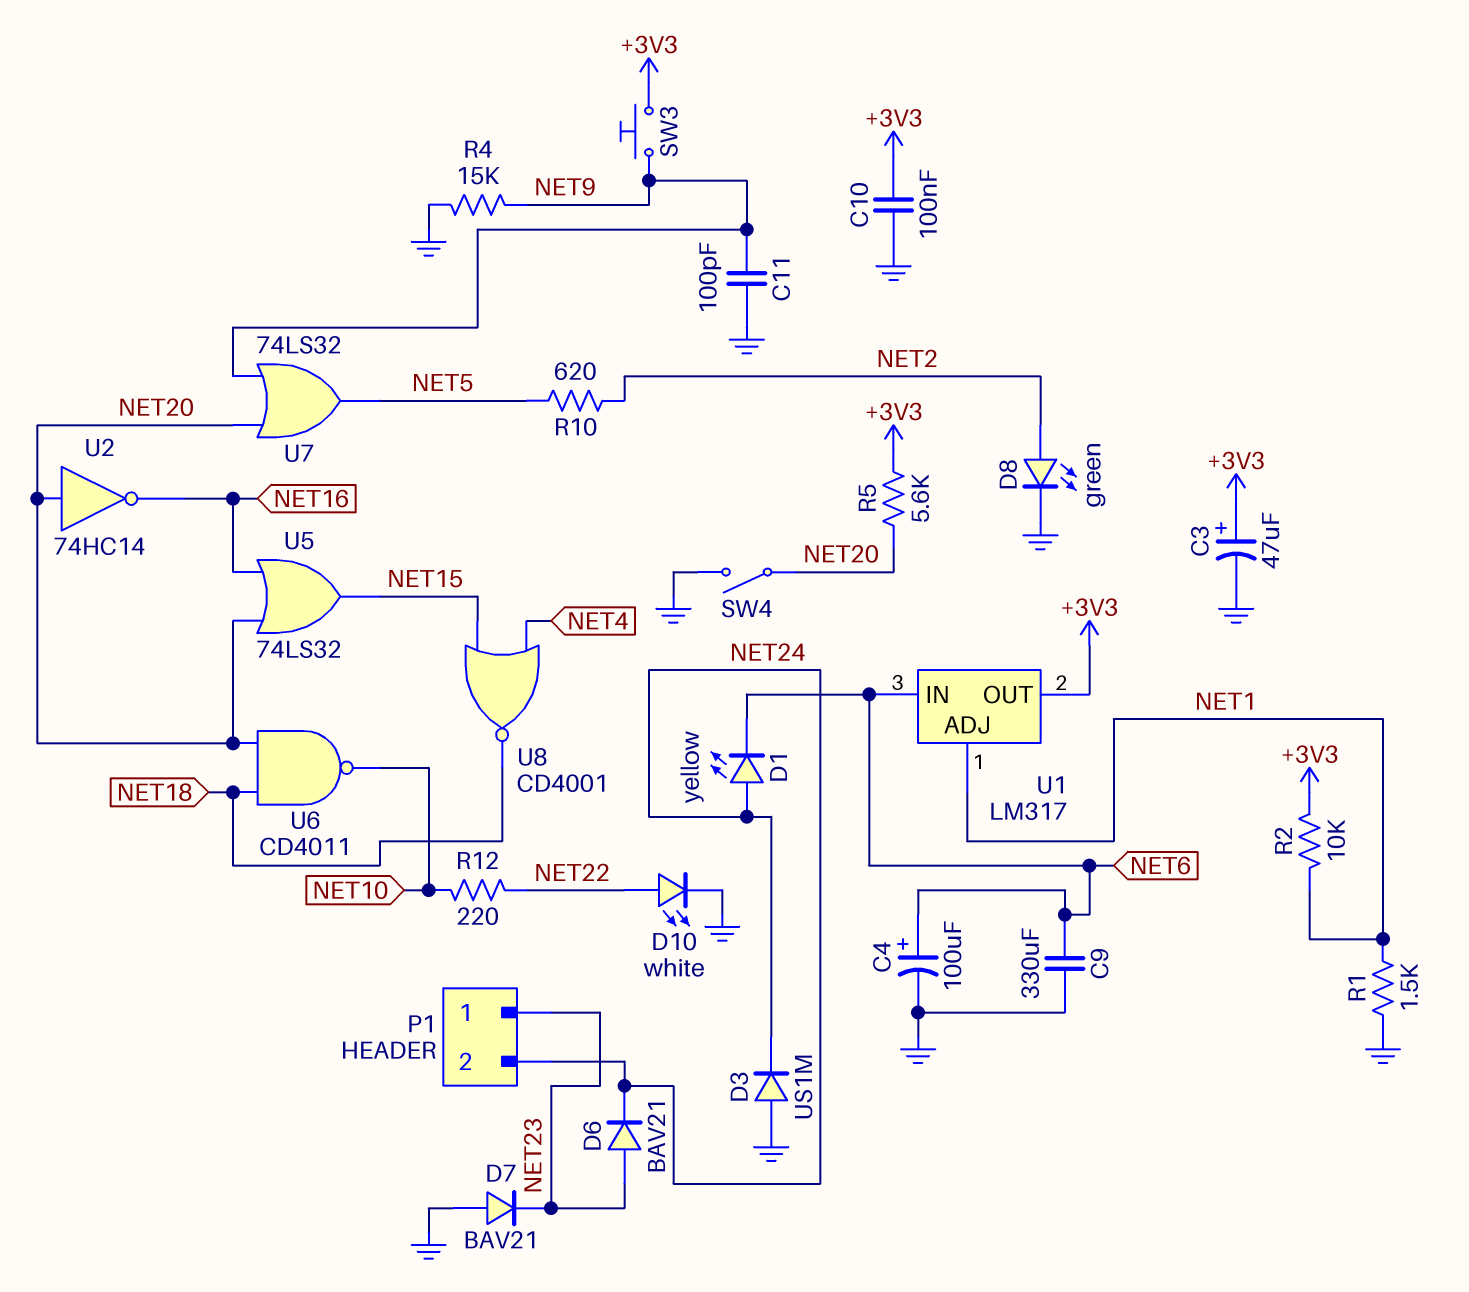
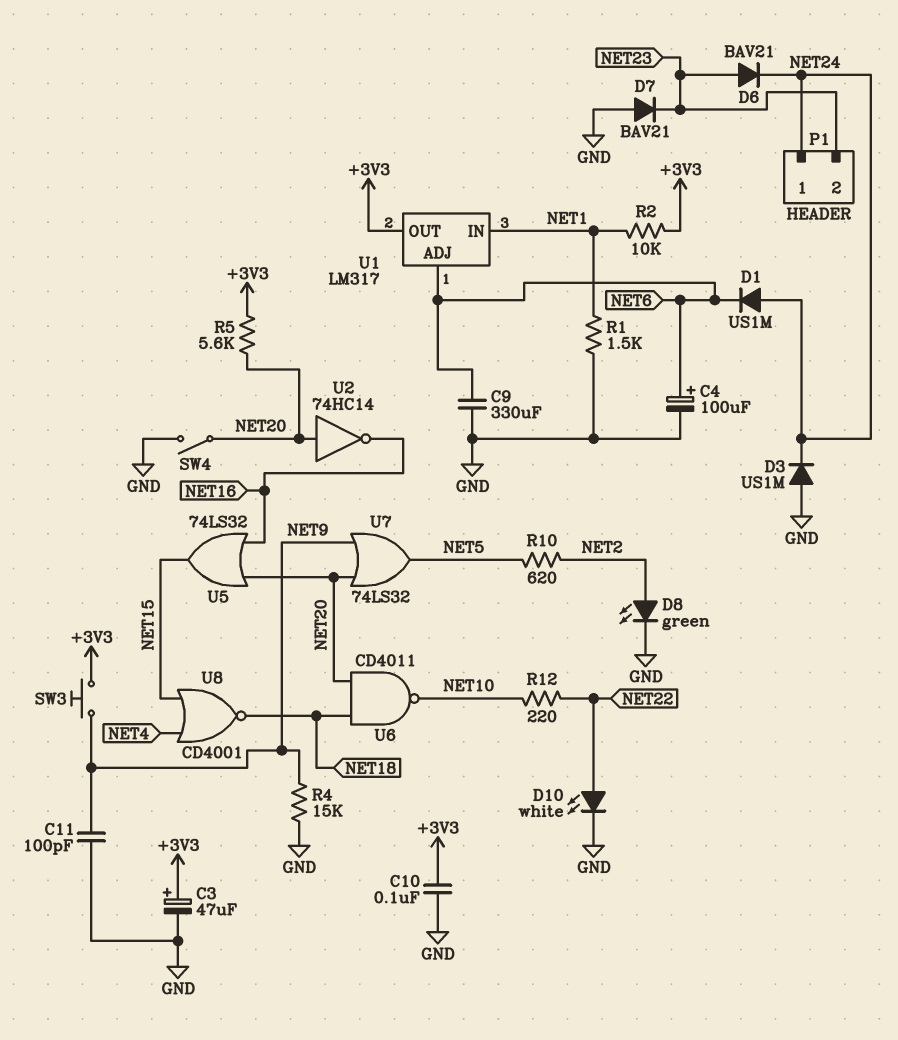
D1: LED yellow (A NET24, K NET6) -> diode US1M (A NET24, K NET6)
P1 pin 1: NET23 -> NET24
P1 pin 2: NET24 -> NET23
U1 pin ADJ: NET1 -> NET6
U1 pin IN: NET6 -> NET1

